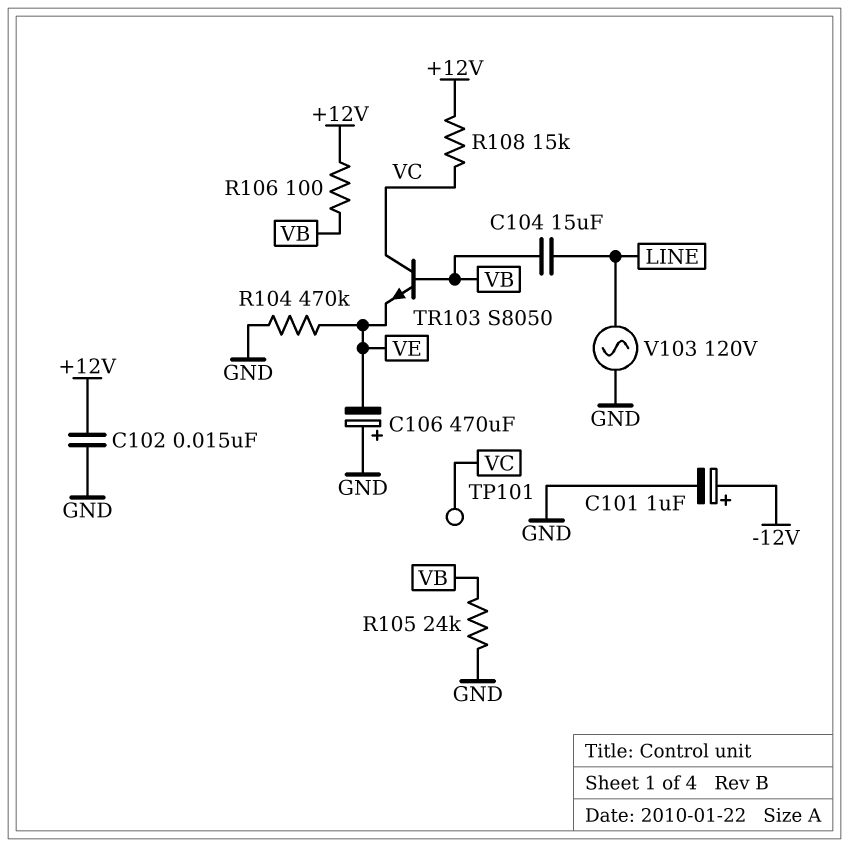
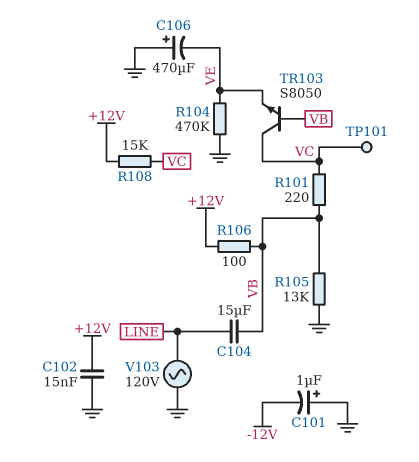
C101: 1uF (plus -12V, minus GND) -> 1uF (plus GND, minus -12V)
R101: none -> 220 (VB, VC)
R105: 24k (GND, VB) -> 13k (GND, VB)

